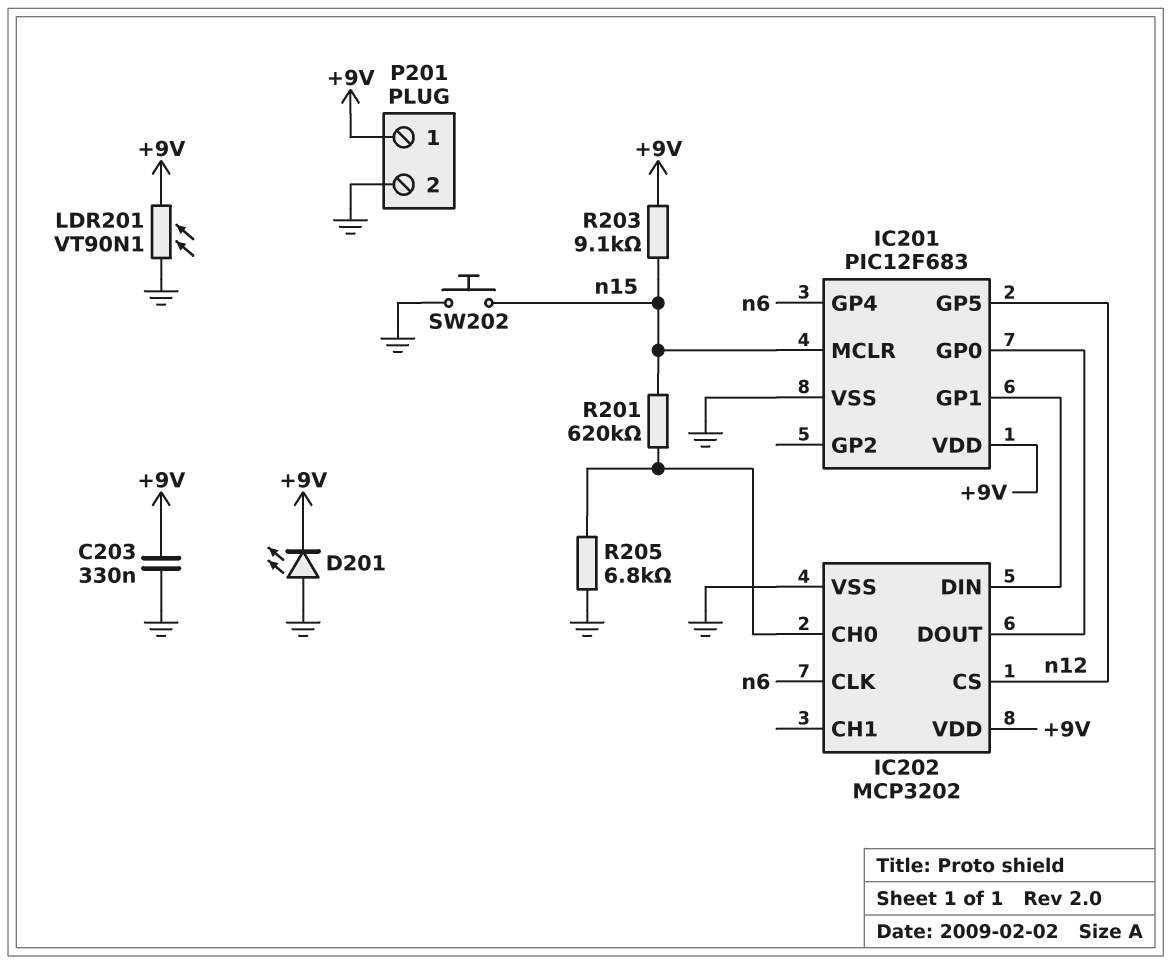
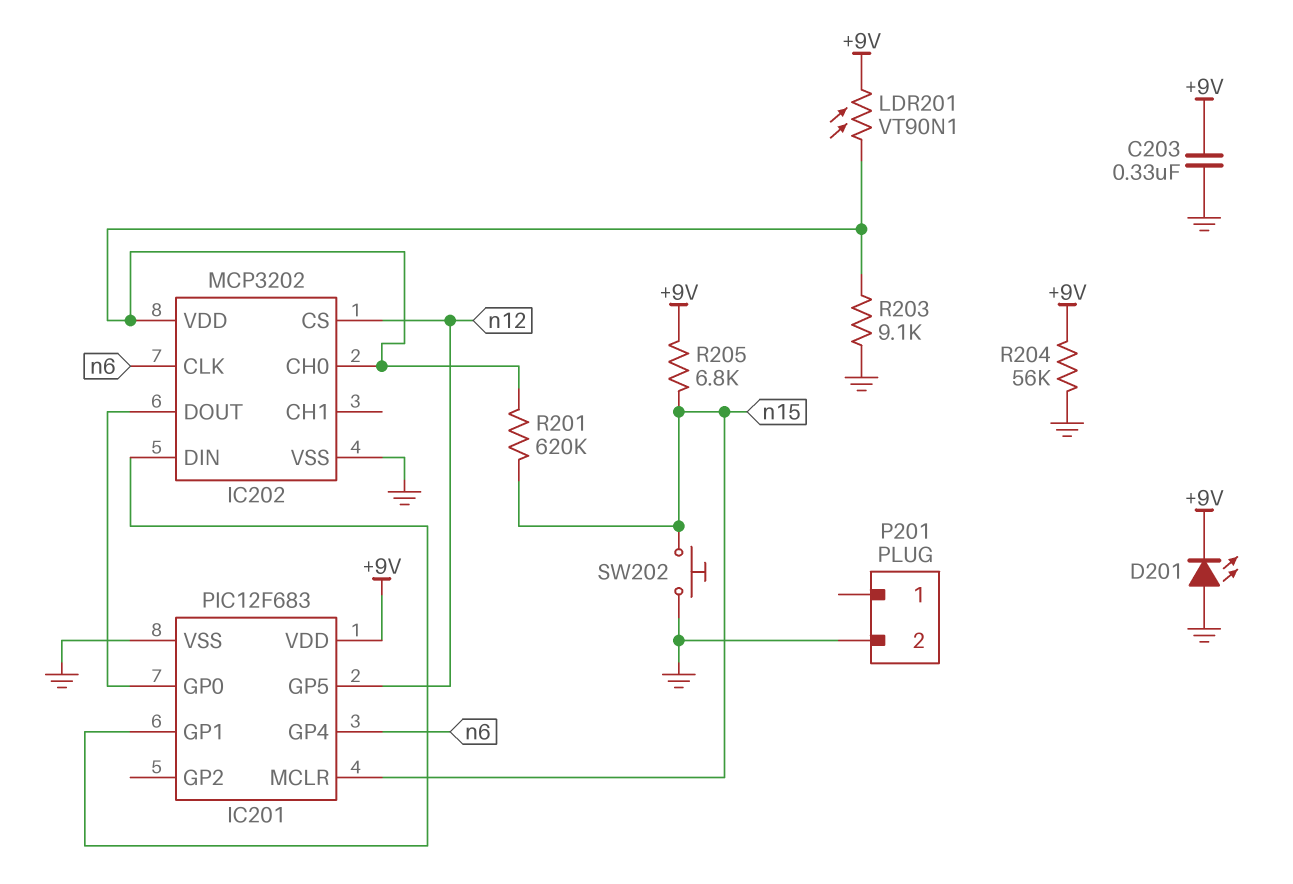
IC202 pin VDD: +9V -> IC202/CH0
LDR201: VT90N1 (+9V, GND) -> VT90N1 (+9V, IC202/CH0)
P201 pin 1: +9V -> none
R203: 9.1k (+9V, n15) -> 9.1k (GND, IC202/CH0)
R204: none -> 56k (+9V, GND)
R205: 6.8k (GND, IC202/CH0) -> 6.8k (+9V, n15)

